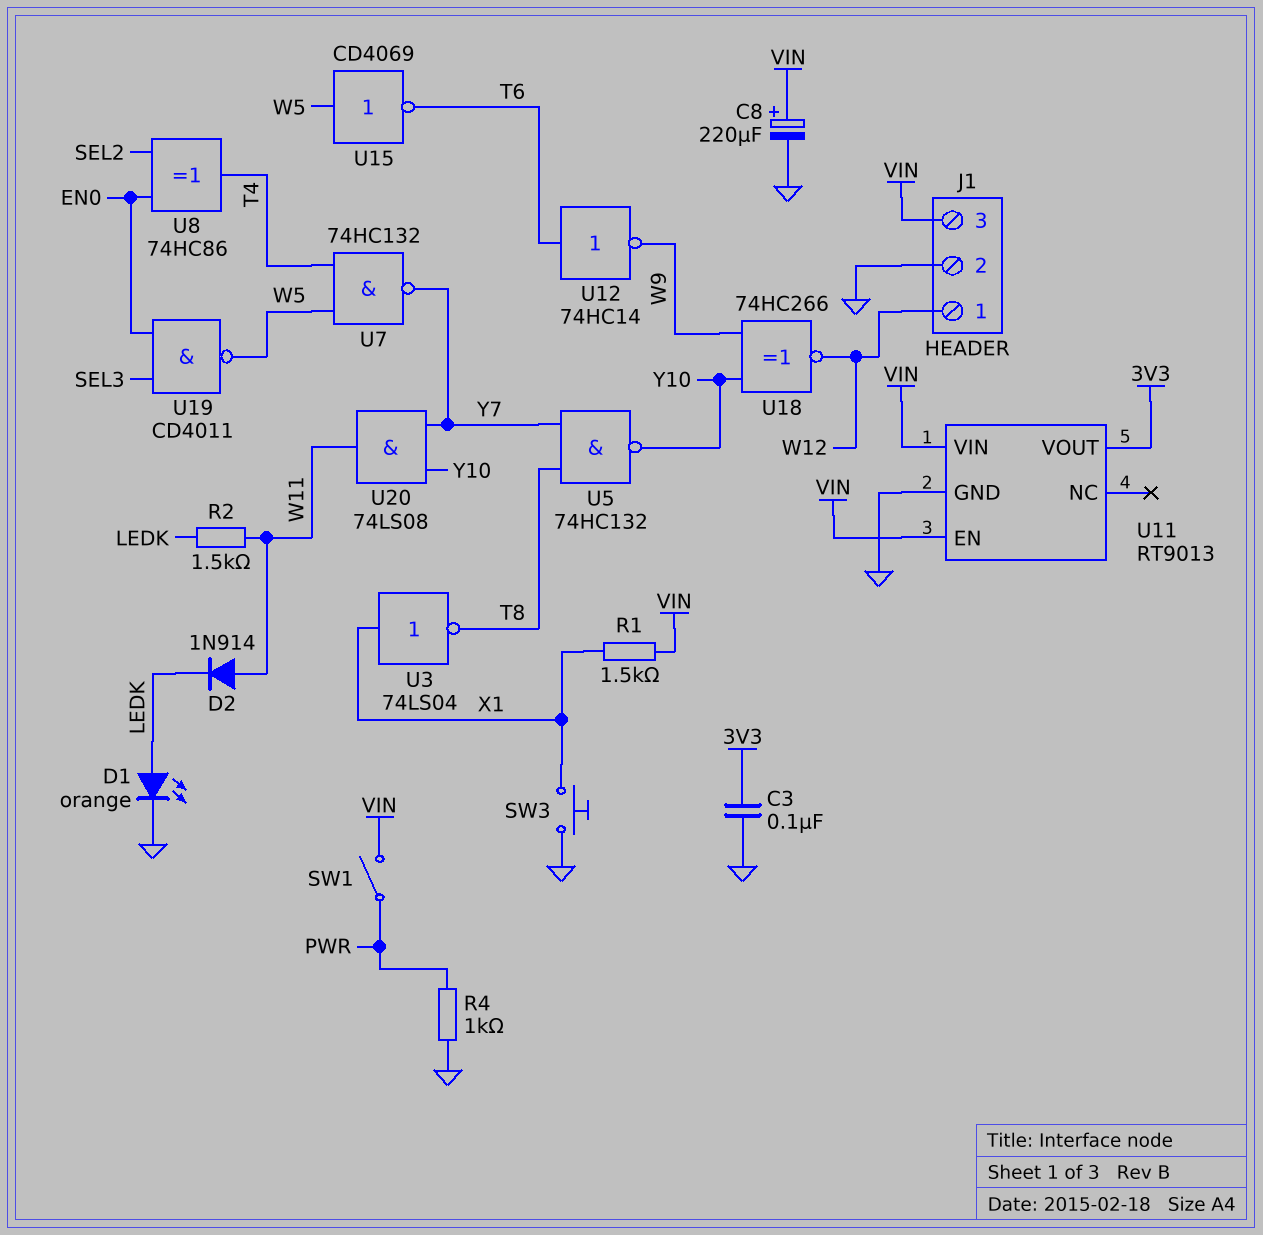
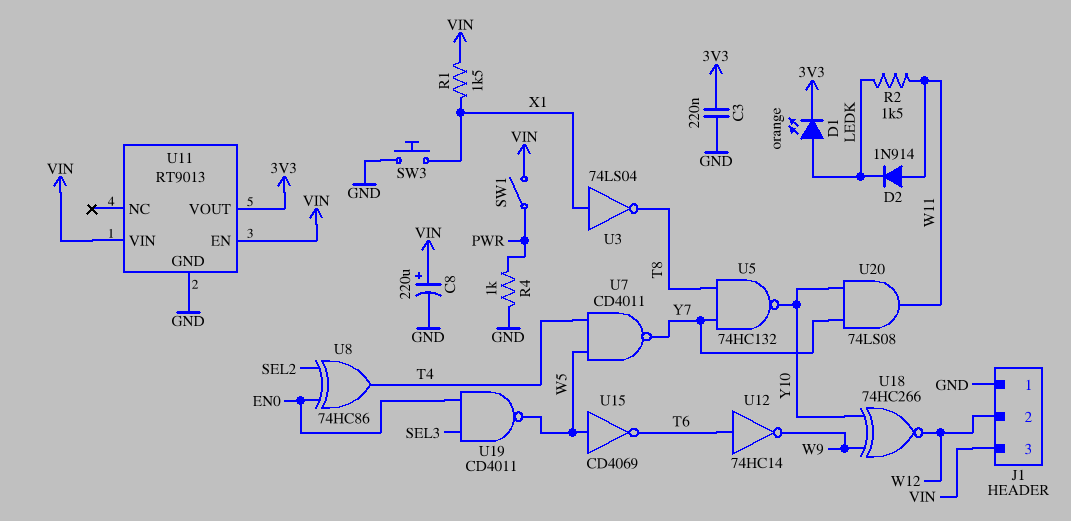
C3: 100nF (3V3, GND) -> 220nF (3V3, GND)
D1: LED orange (A LEDK, K GND) -> LED orange (A LEDK, K 3V3)
J1 pin 1: W12 -> GND
J1 pin 2: GND -> W12
U7: NAND 74HC132 (in T4, in W5, out Y7) -> NAND CD4011 (in T4, in W5, out Y7)

